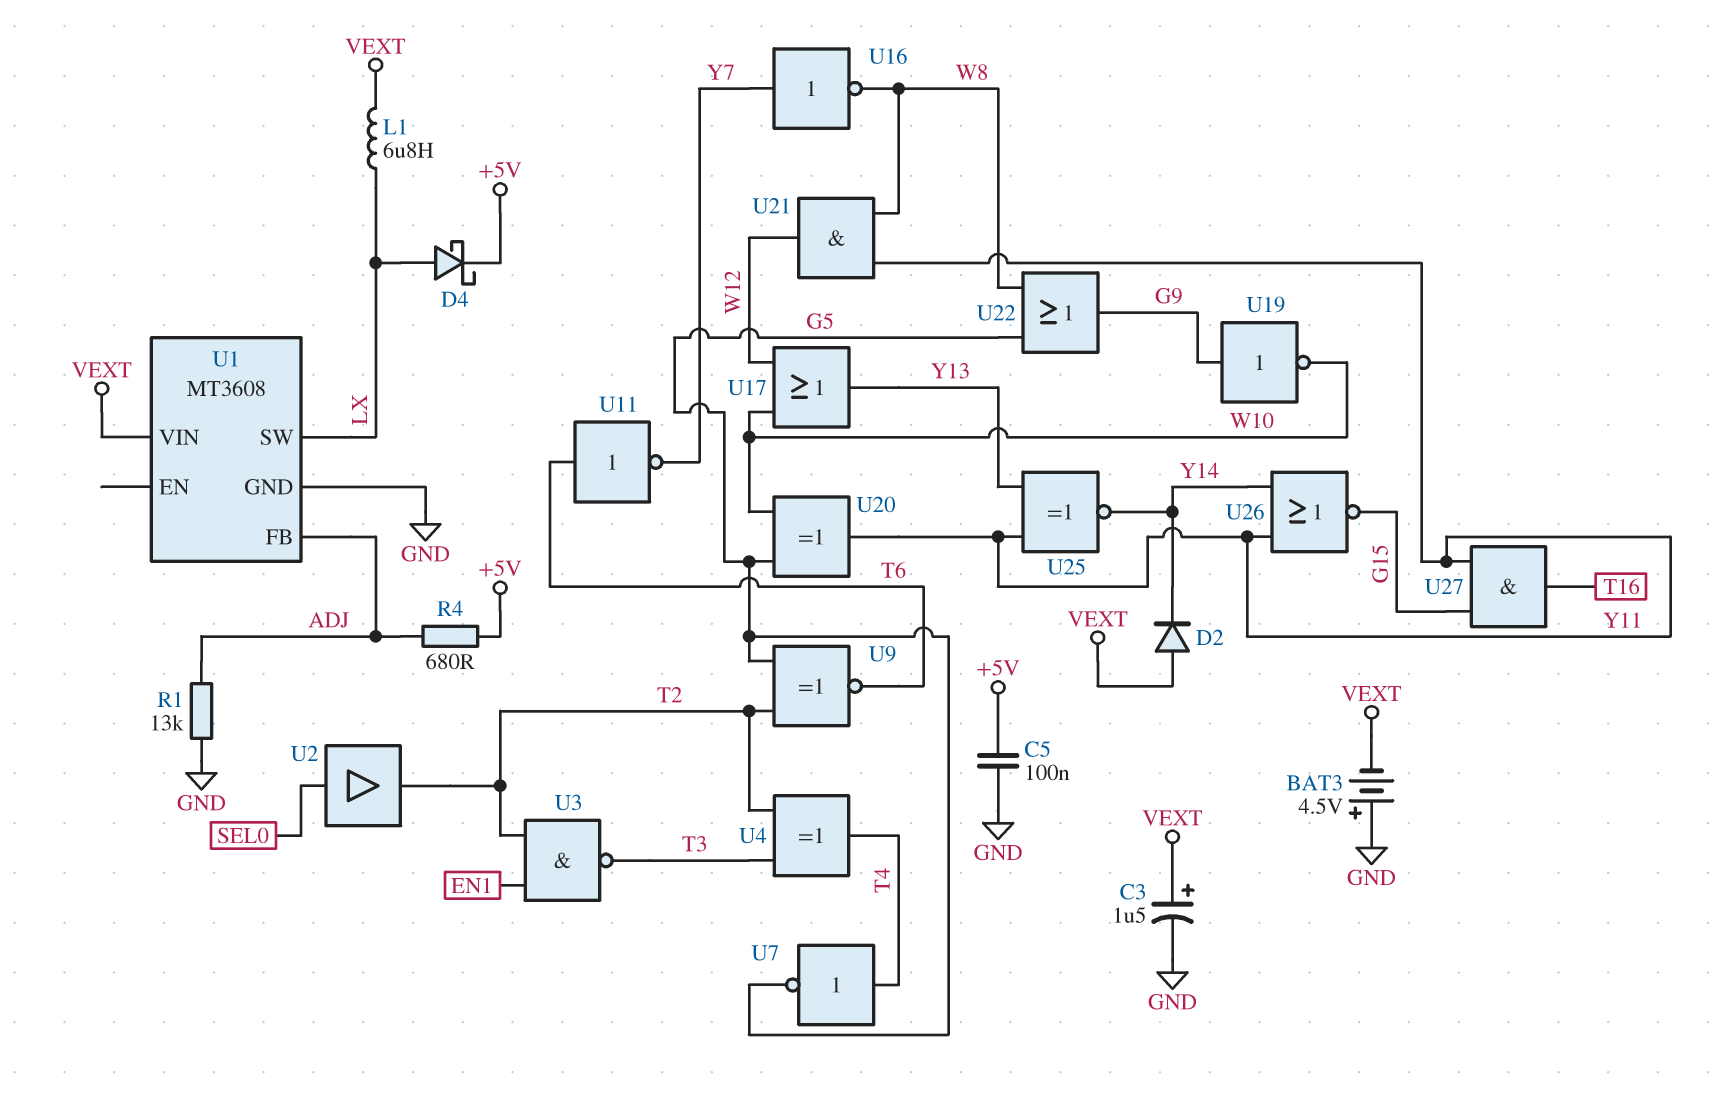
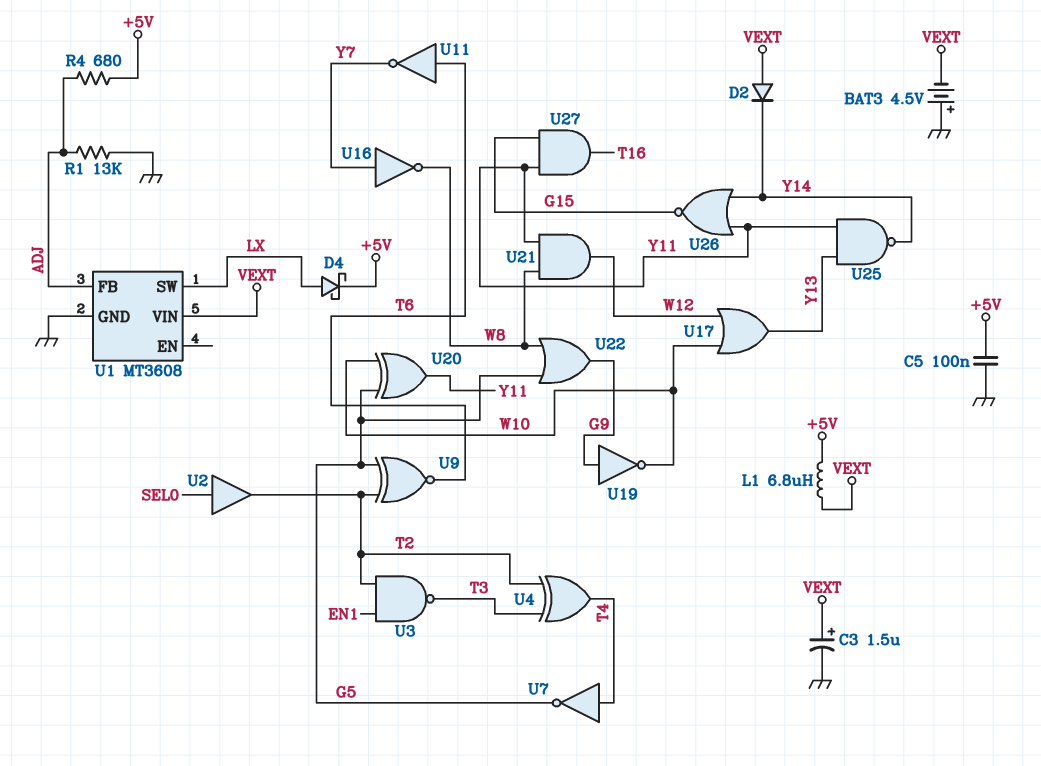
L1: 6.8uH (LX, VEXT) -> 6.8uH (+5V, VEXT)
U25: XNOR (in Y11, in Y13, out Y14) -> NAND (in Y11, in Y13, out Y14)

